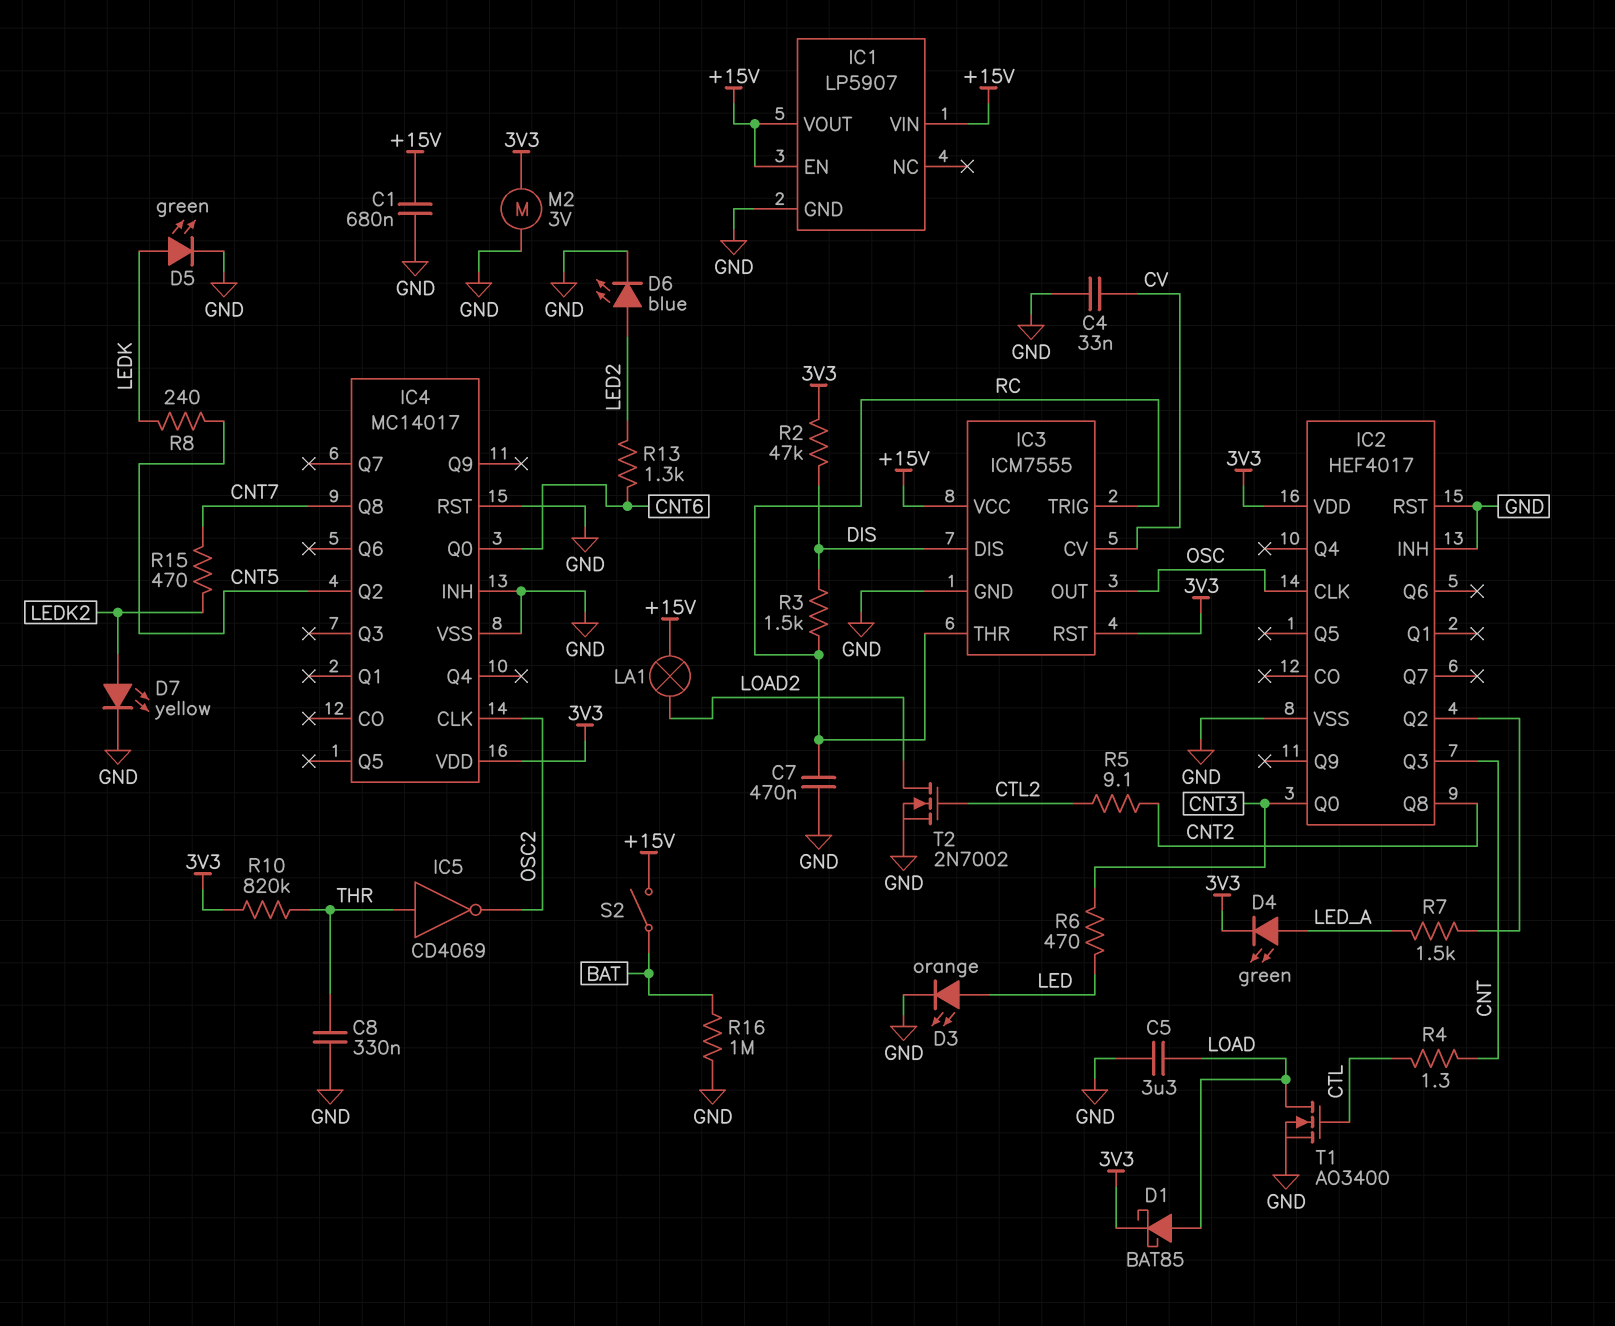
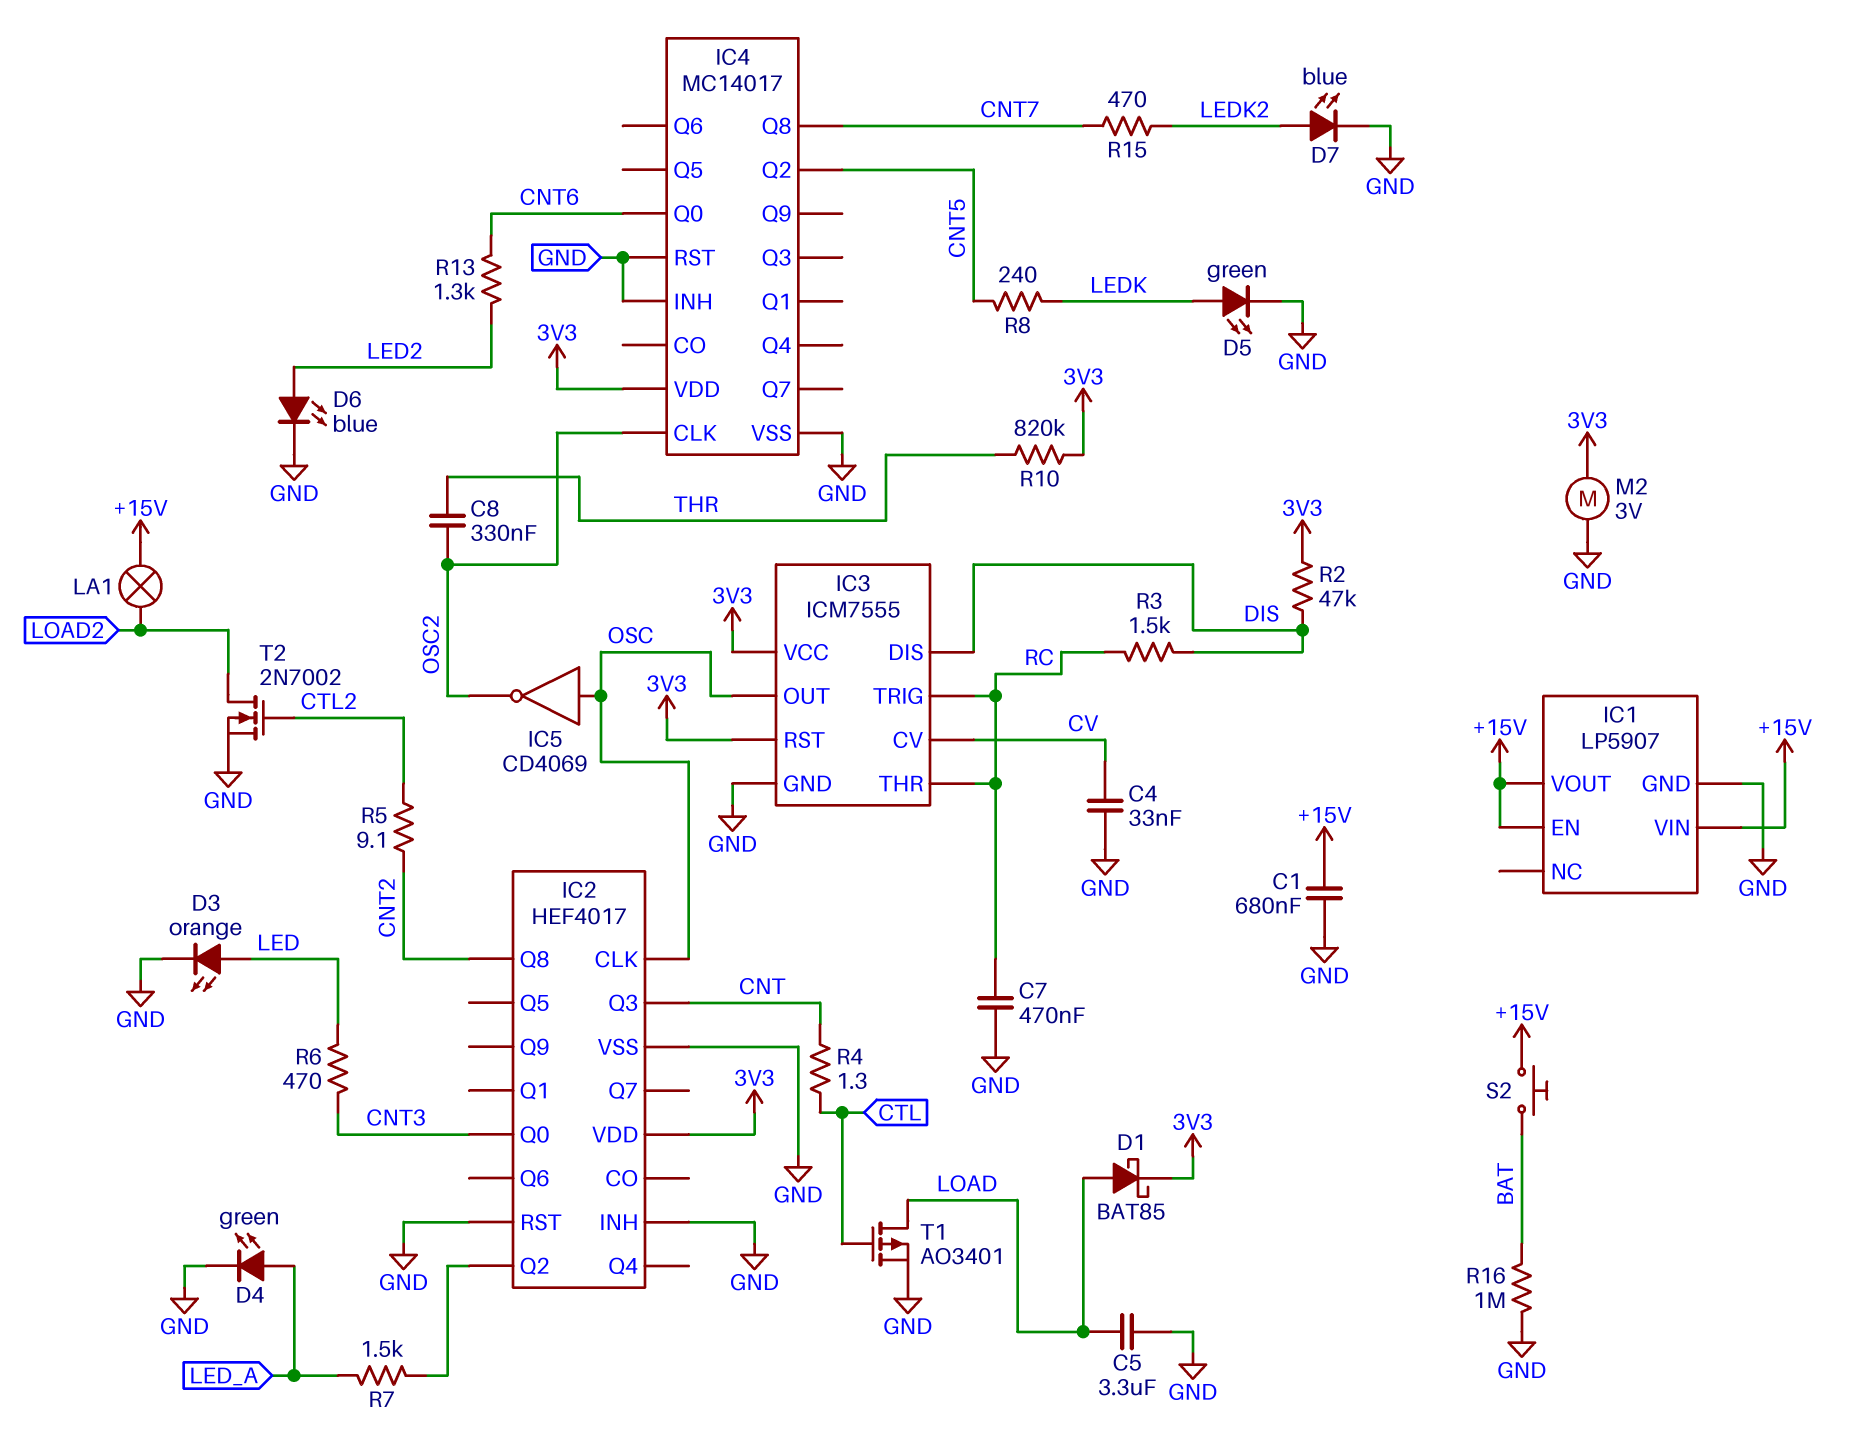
C8: 330nF (GND, THR) -> 330nF (OSC2, THR)
D4: LED green (A LED_A, K 3V3) -> LED green (A LED_A, K GND)
D7: LED yellow (A LEDK2, K GND) -> LED blue (A LEDK2, K GND)
IC3 pin VCC: +15V -> 3V3
IC5: NOT CD4069 (in THR, out OSC2) -> NOT CD4069 (in OSC, out OSC2)
S2: switch (+15V, BAT) -> button (+15V, BAT)
T1: NMOS AO3400 (G CTL, D LOAD, S GND) -> PMOS AO3401 (G CTL, D LOAD, S GND)

